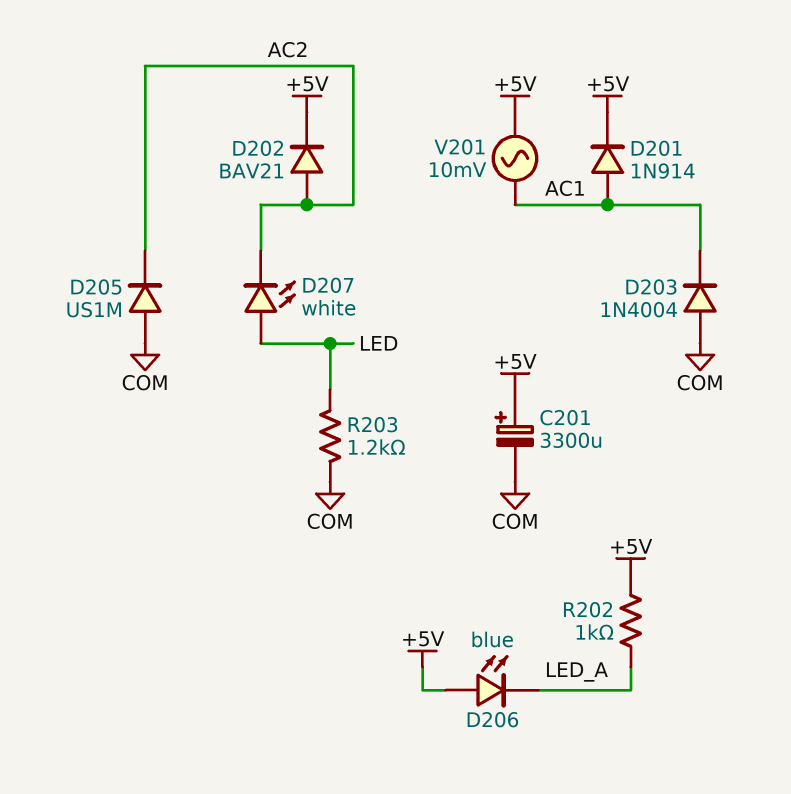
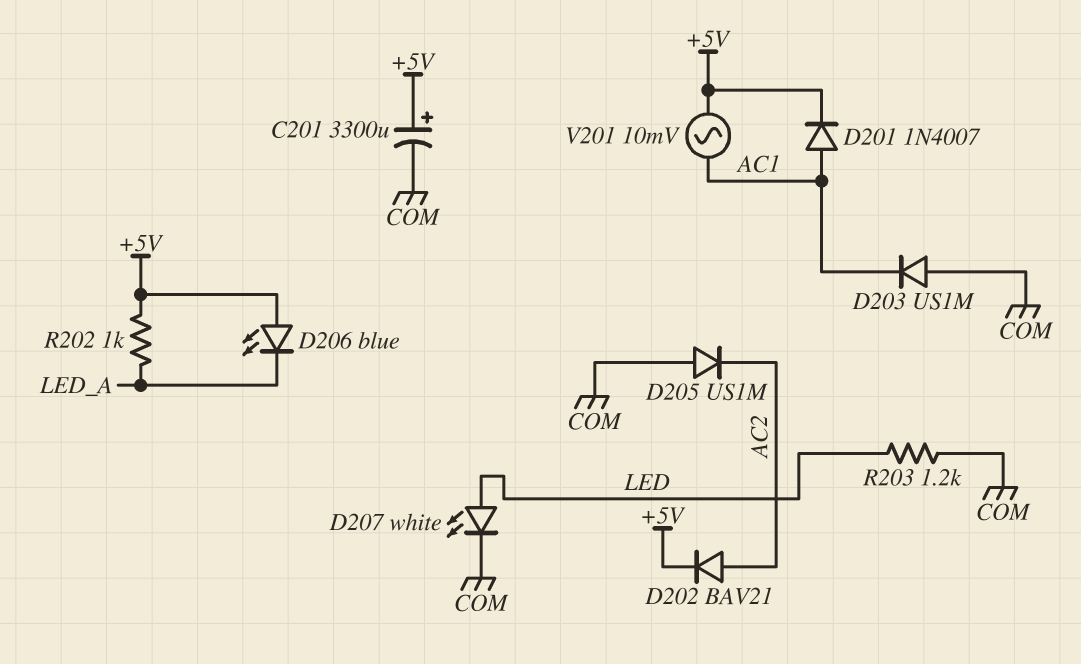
D201: diode 1N914 (A AC1, K +5V) -> diode 1N4007 (A AC1, K +5V)
D203: diode 1N4004 (A COM, K AC1) -> diode US1M (A COM, K AC1)
D207: LED white (A LED, K AC2) -> LED white (A LED, K COM)

